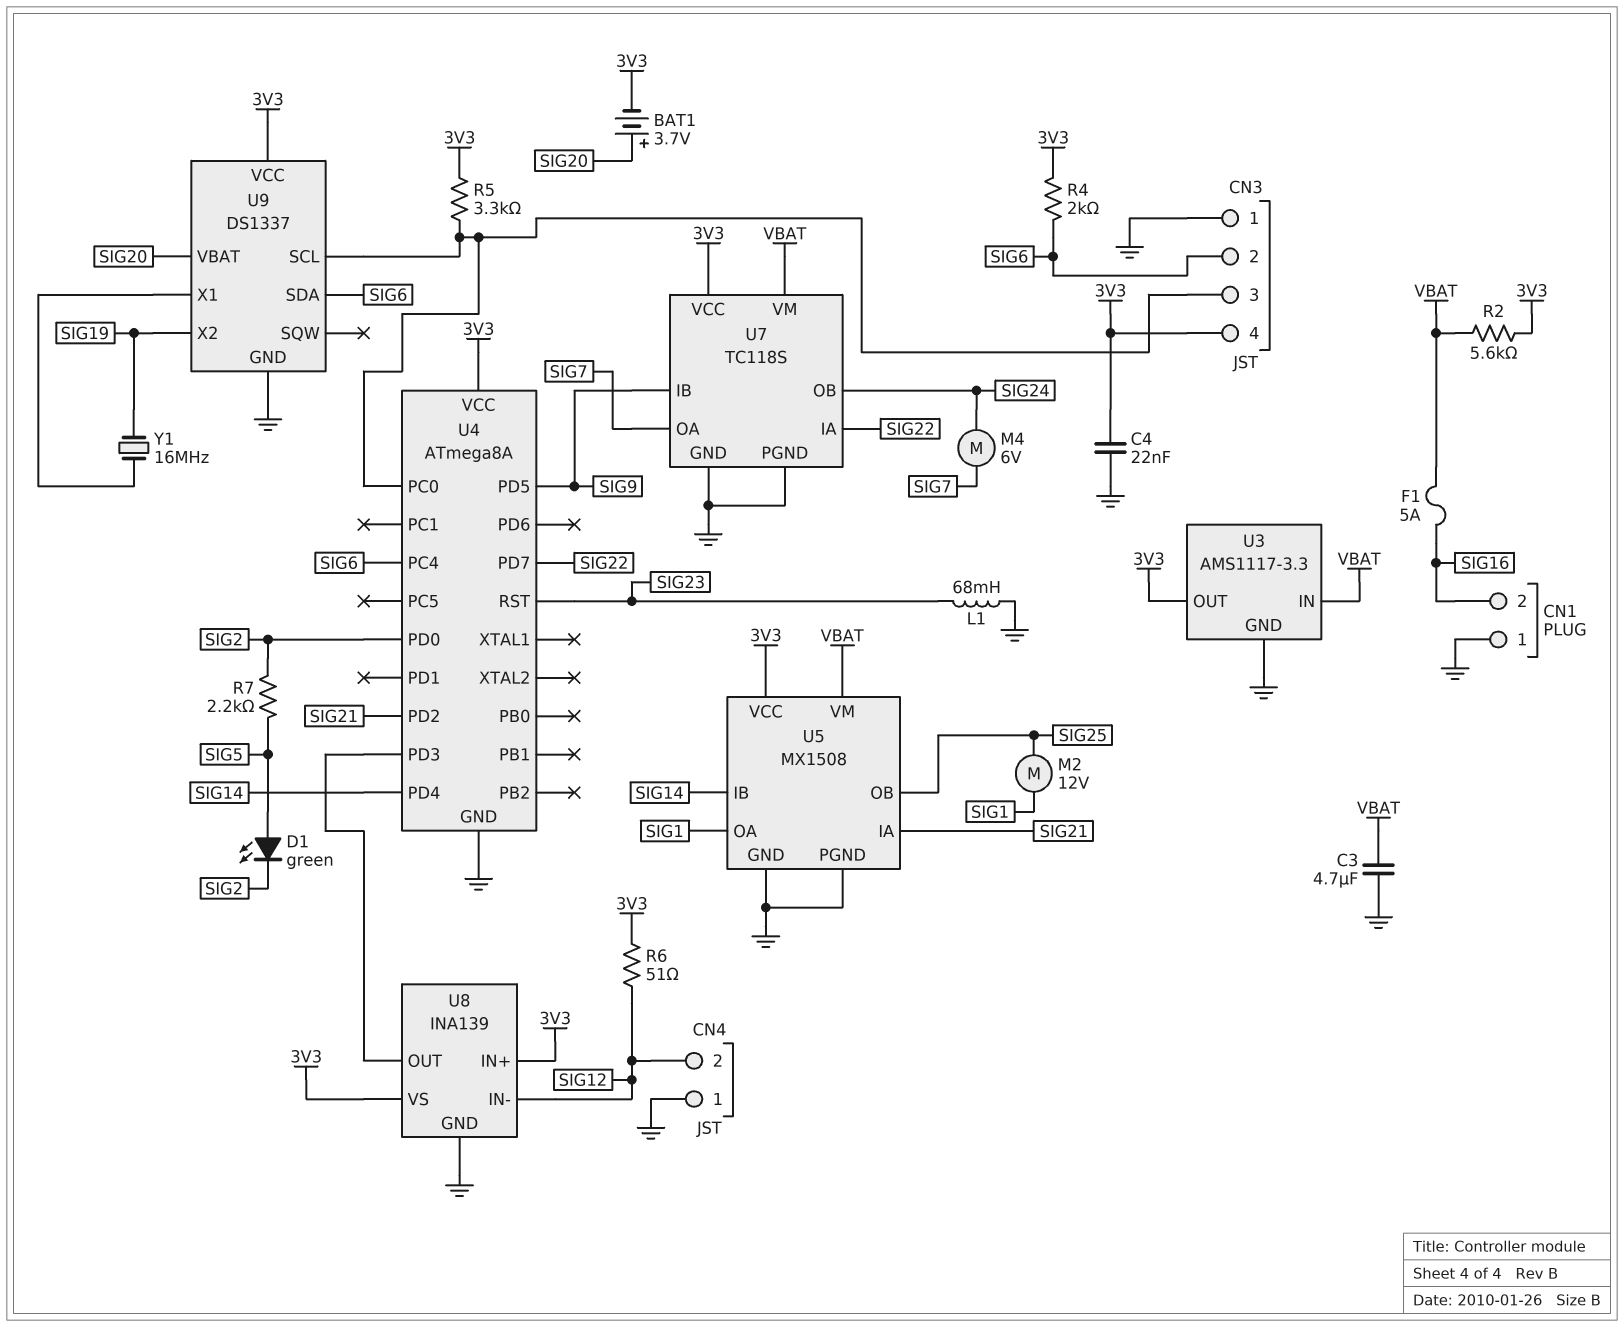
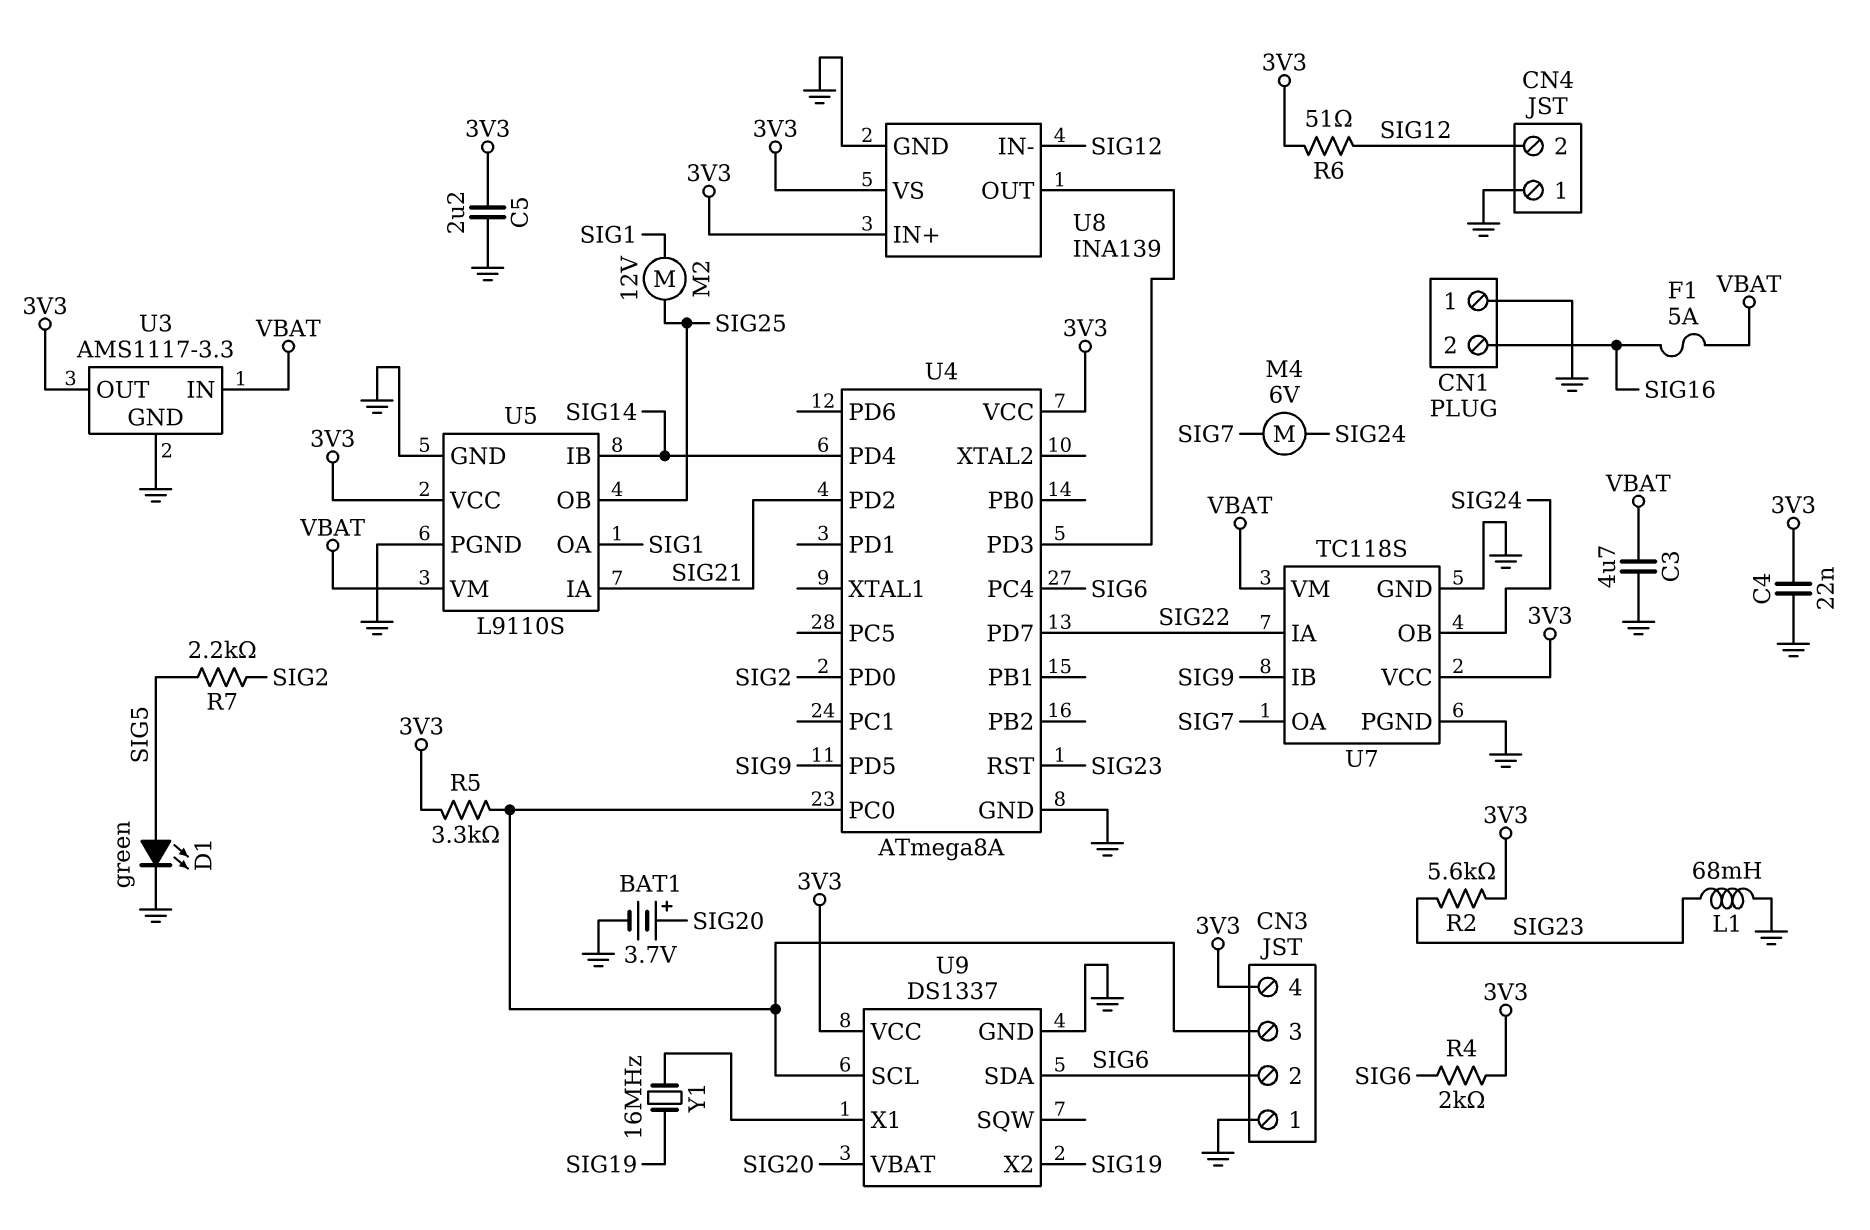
BAT1: 3.7V (plus SIG20, minus 3V3) -> 3.7V (plus SIG20, minus GND)
C5: none -> 2.2uF (3V3, GND)
D1: LED green (A SIG5, K SIG2) -> LED green (A SIG5, K GND)
R2: 5.6k (3V3, VBAT) -> 5.6k (3V3, SIG23)
U5: MX1508 -> L9110S

